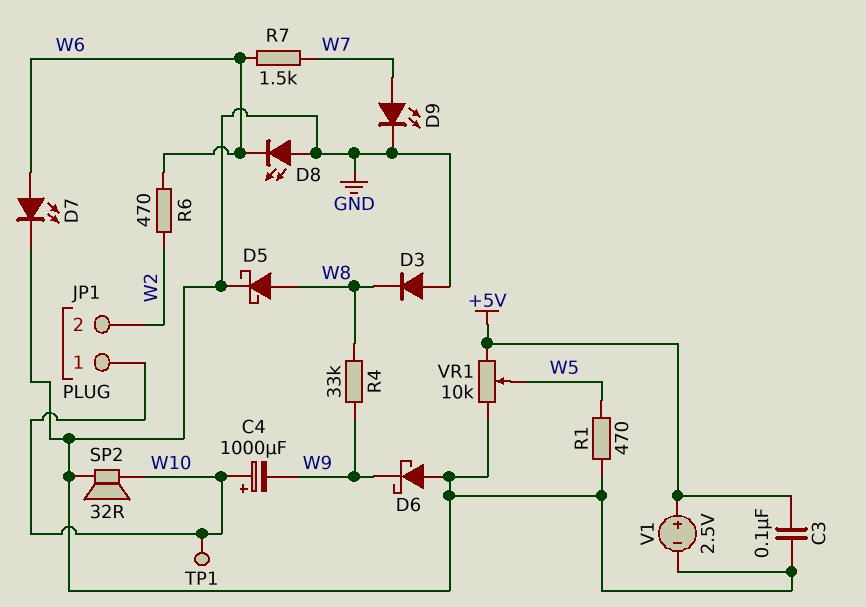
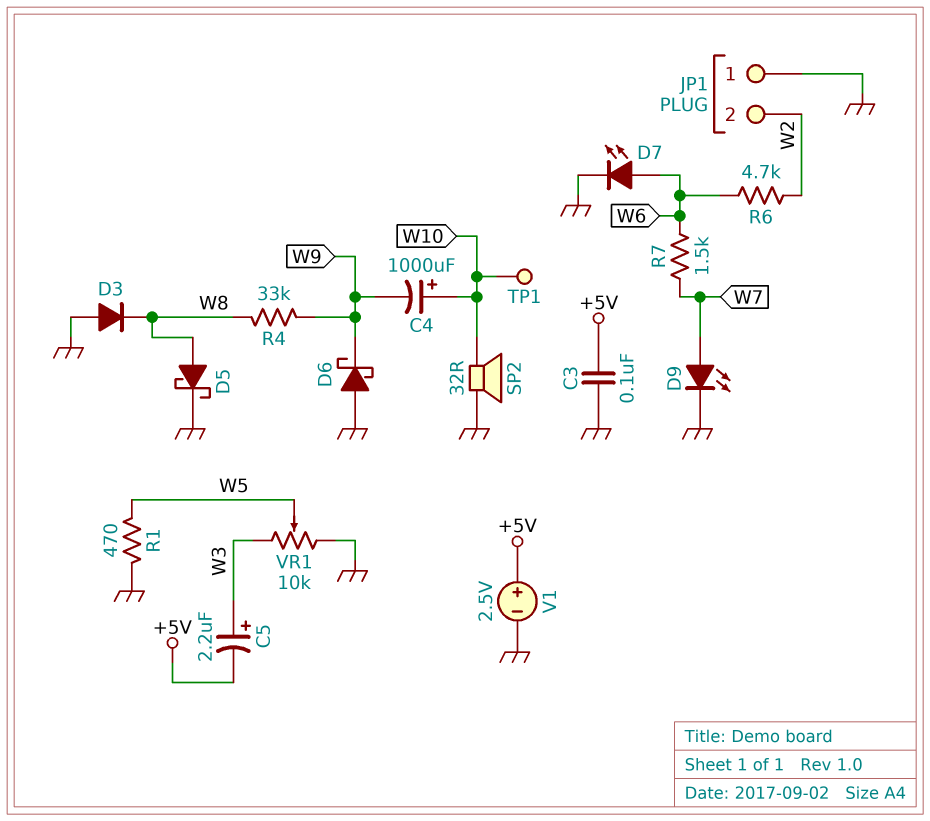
C5: none -> 2.2uF (plus W3, minus +5V)
D8: LED (A GND, K W6) -> none
JP1 pin 1: W10 -> GND
R6: 470 (W2, W6) -> 4.7k (W2, W6)
VR1: 10k (+5V, GND, wiper W5) -> 10k (GND, W3, wiper W5)

